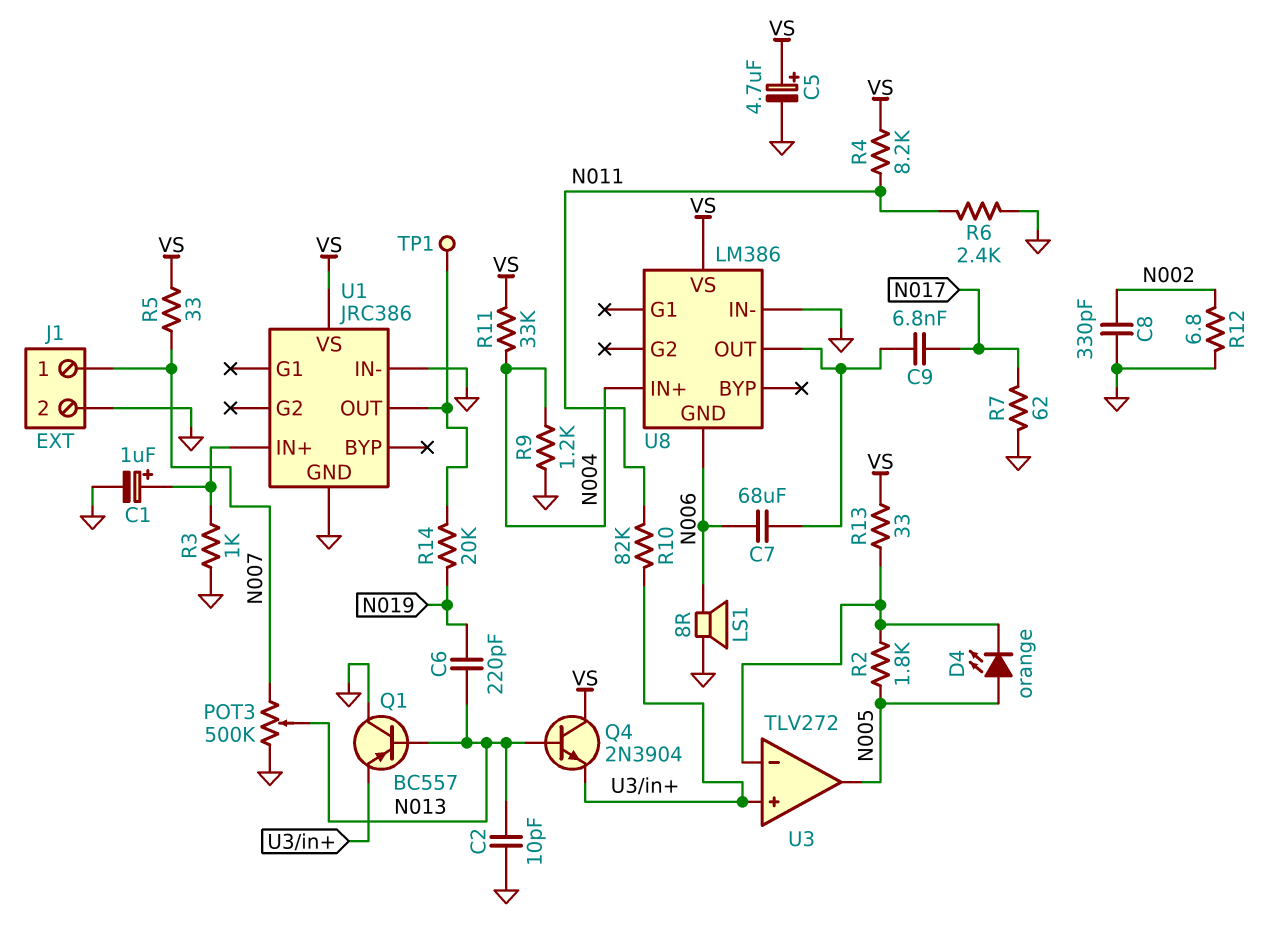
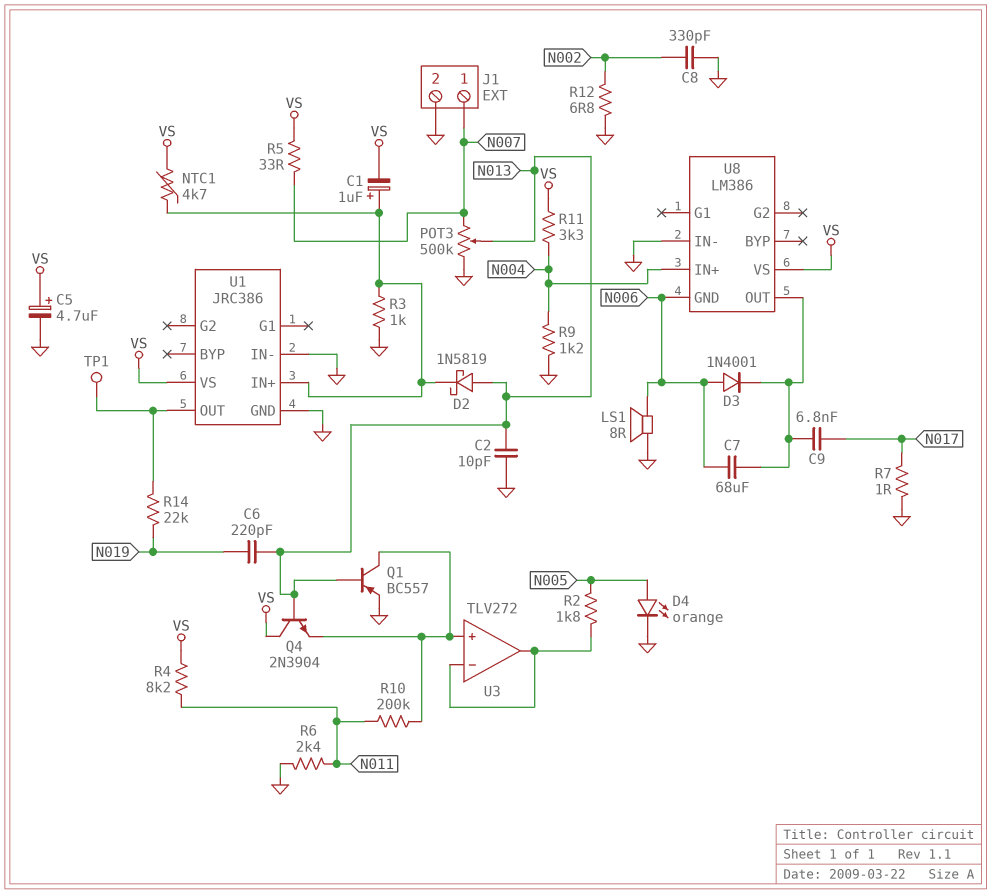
C1: 1uF (plus U1/IN+, minus GND) -> 1uF (plus U1/IN+, minus VS)
D2: none -> schottky 1N5819 (A N013, K U1/IN+)
D3: none -> diode 1N4001 (A N006, K U8/OUT)
D4: LED orange (A N005, K U3/in-) -> LED orange (A N005, K GND)
NTC1: none -> 4.7k (U1/IN+, VS)
Q1: PNP BC557 (B N013, C GND, E U3/in+) -> PNP BC557 (B N013, C U3/in+, E GND)
R7: 62 (GND, N017) -> 1 (GND, N017)
R10: 82k (N011, U3/in+) -> 200k (N011, U3/in+)
R11: 33k (N004, VS) -> 3.3k (N004, VS)
R13: 33 (U3/in-, VS) -> none
R14: 20k (N019, U1/OUT) -> 22k (N019, U1/OUT)
U3 pin out: N005 -> U3/in-

